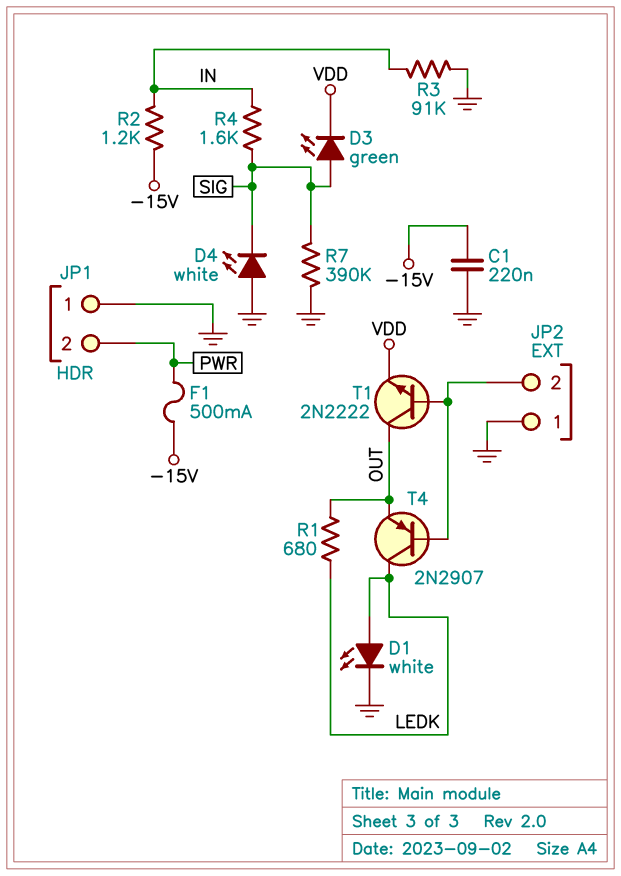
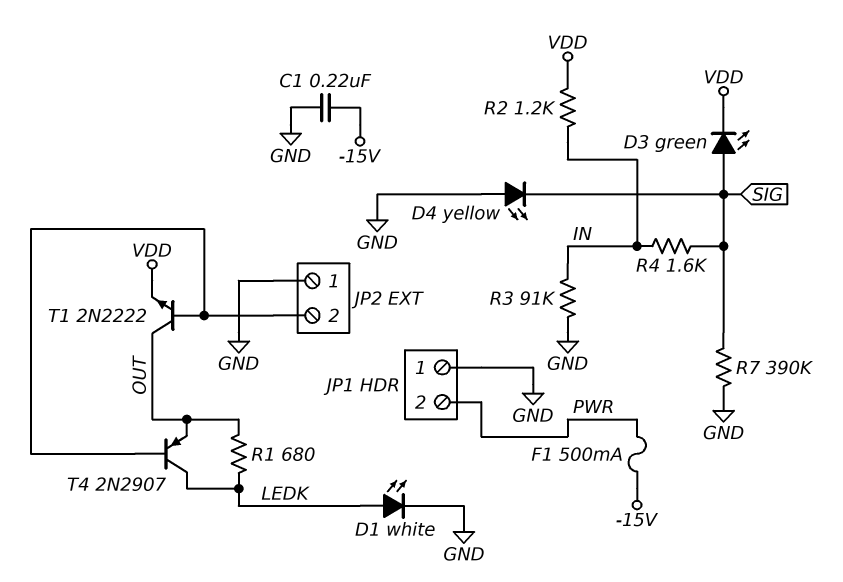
D4: LED white (A GND, K SIG) -> LED yellow (A GND, K SIG)
R2: 1.2k (-15V, IN) -> 1.2k (IN, VDD)

